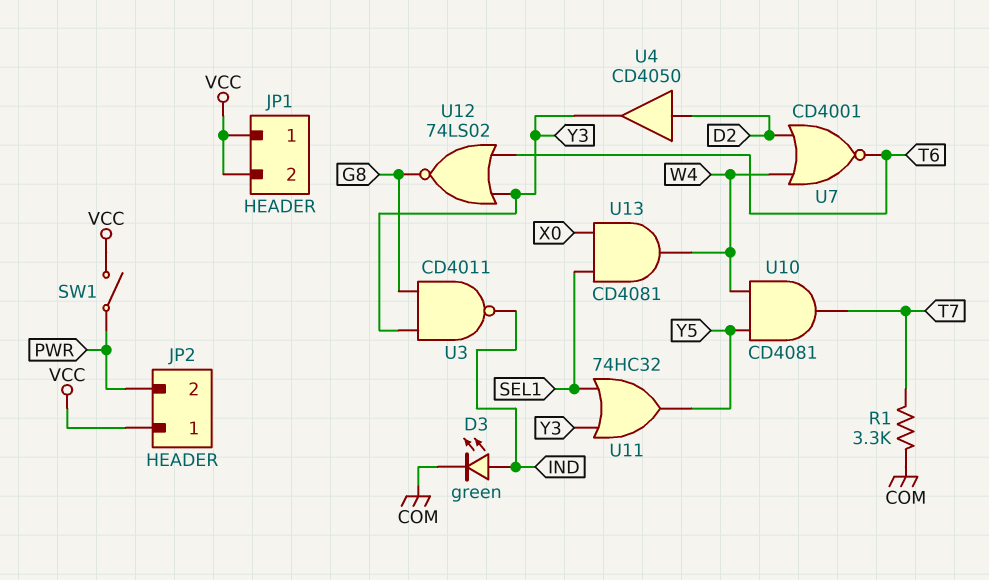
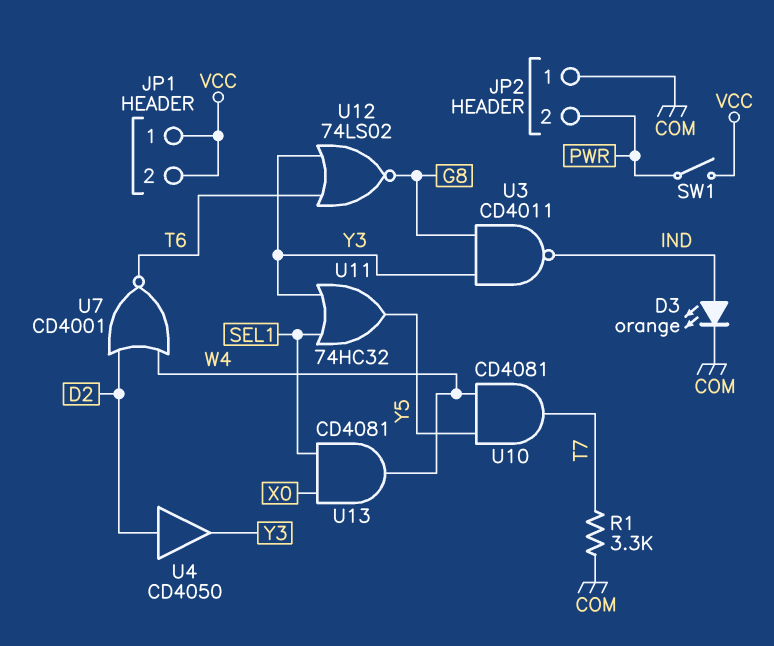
D3: LED green (A IND, K COM) -> LED orange (A IND, K COM)
JP2 pin 1: VCC -> COM

